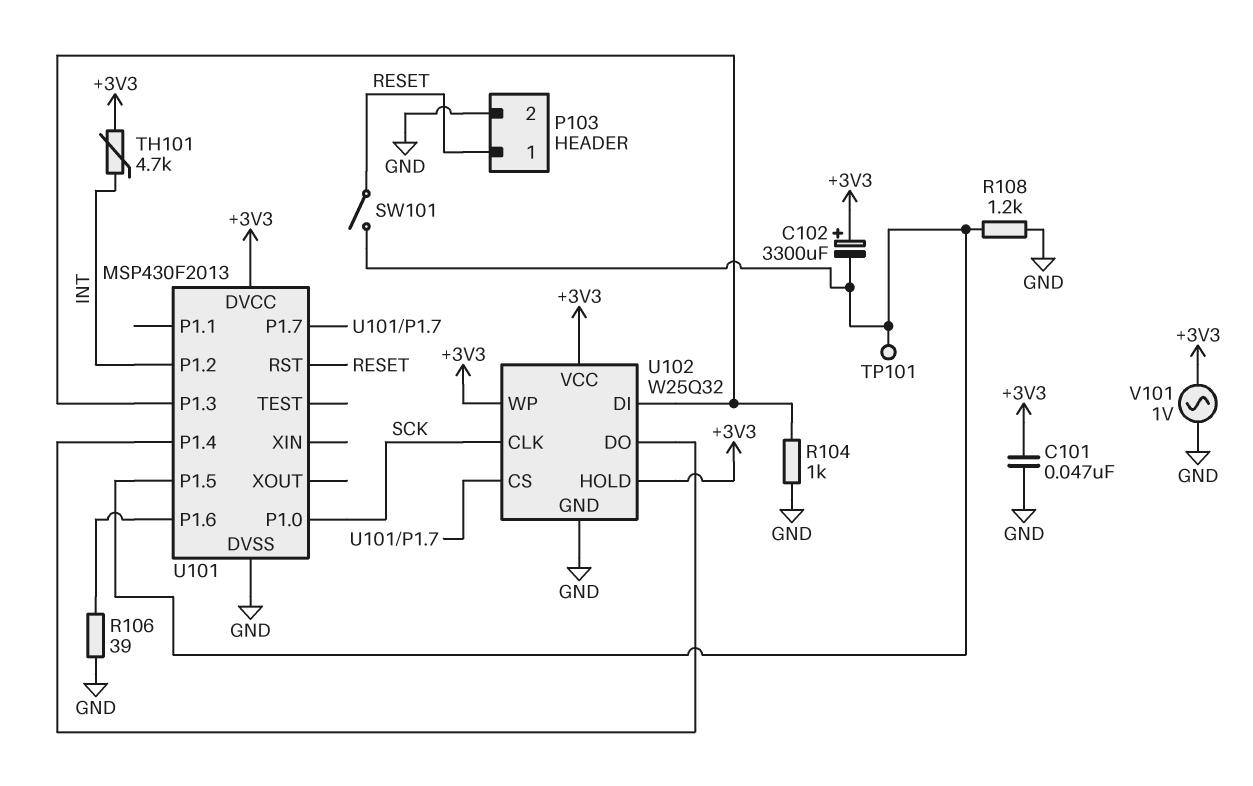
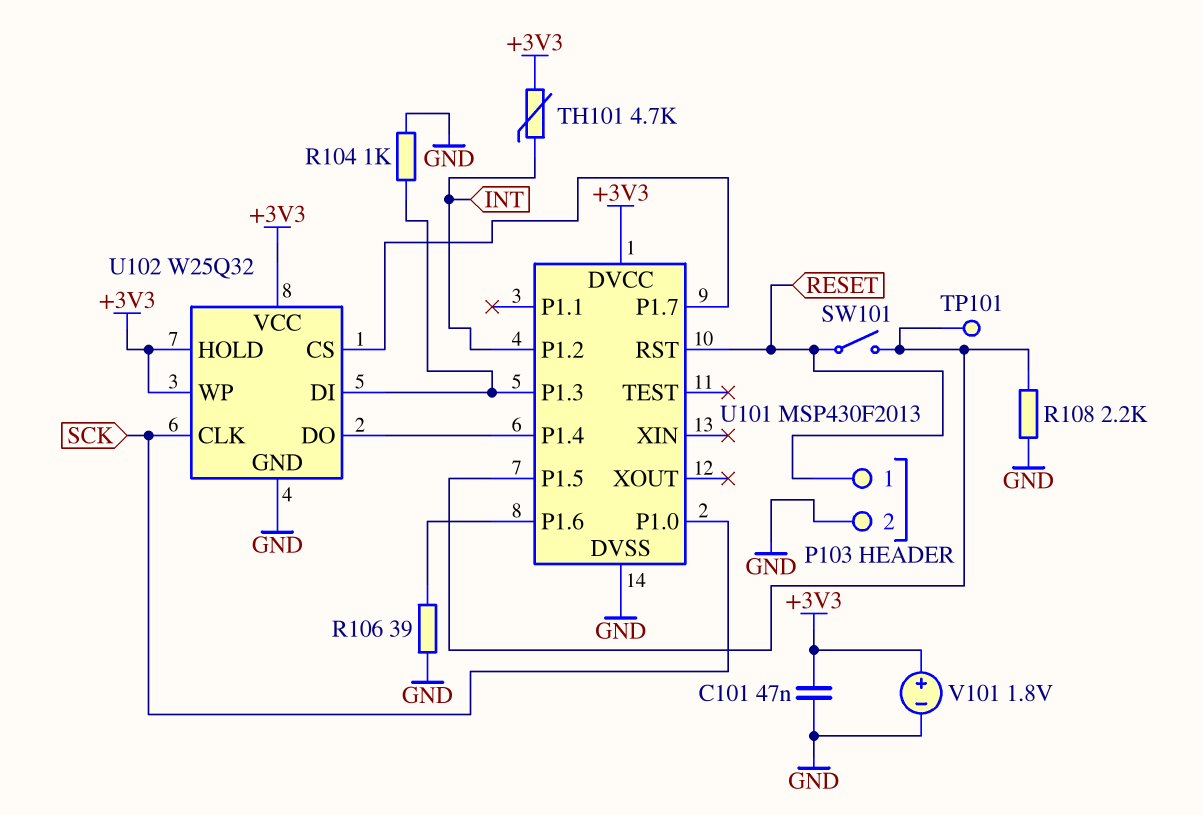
C102: 3300uF (plus +3V3, minus U101/P1.5) -> none
R108: 1.2k (GND, U101/P1.5) -> 2.2k (GND, U101/P1.5)
V101: AC 1V (+3V3, GND) -> 1.8V (plus +3V3, minus GND)

